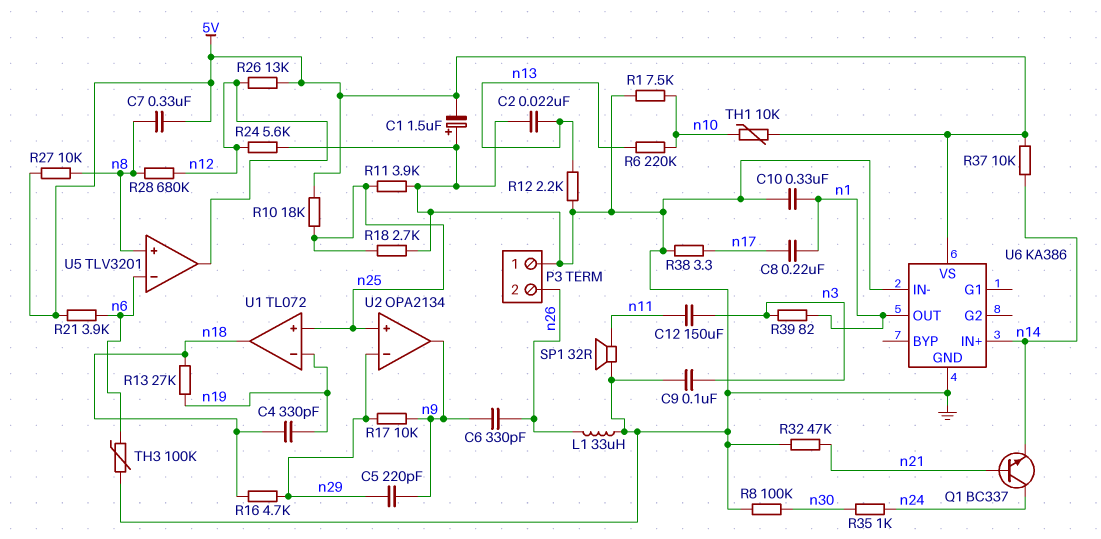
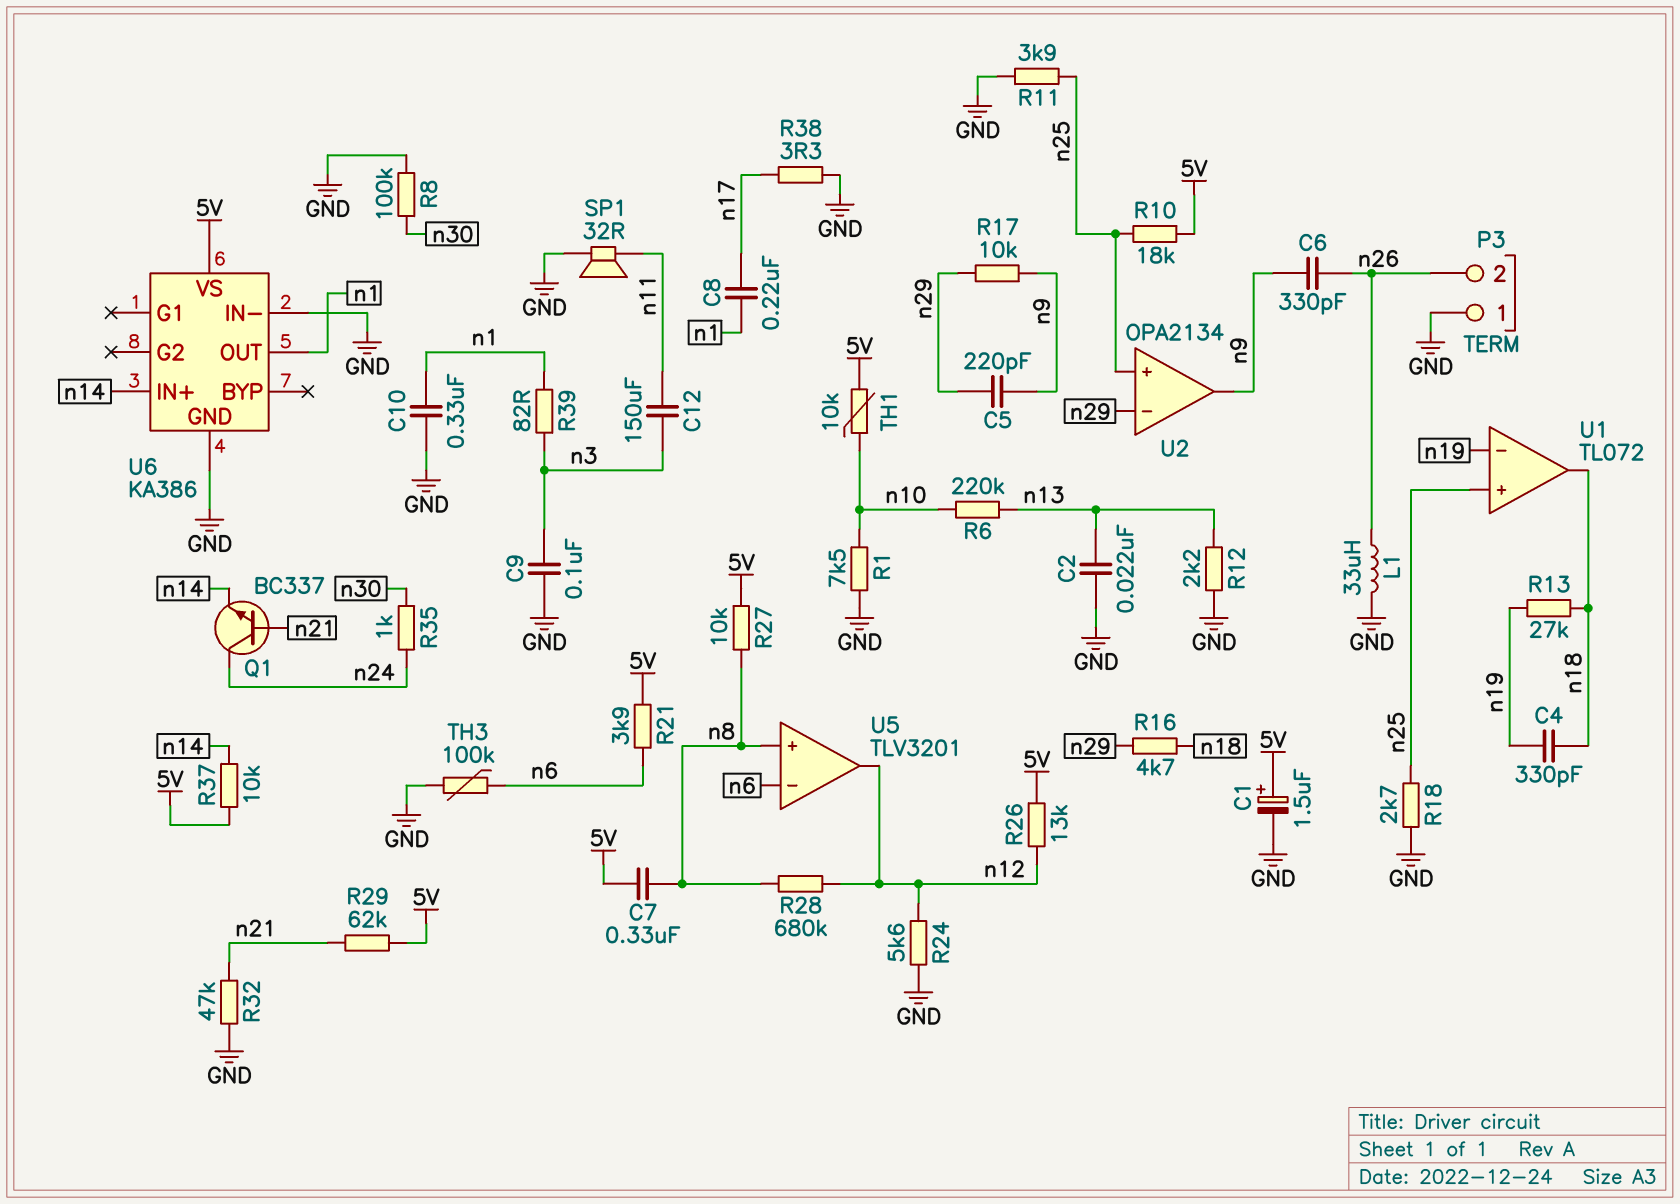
C1: 1.5uF (plus GND, minus 5V) -> 1.5uF (plus 5V, minus GND)
R29: none -> 62k (5V, n21)

